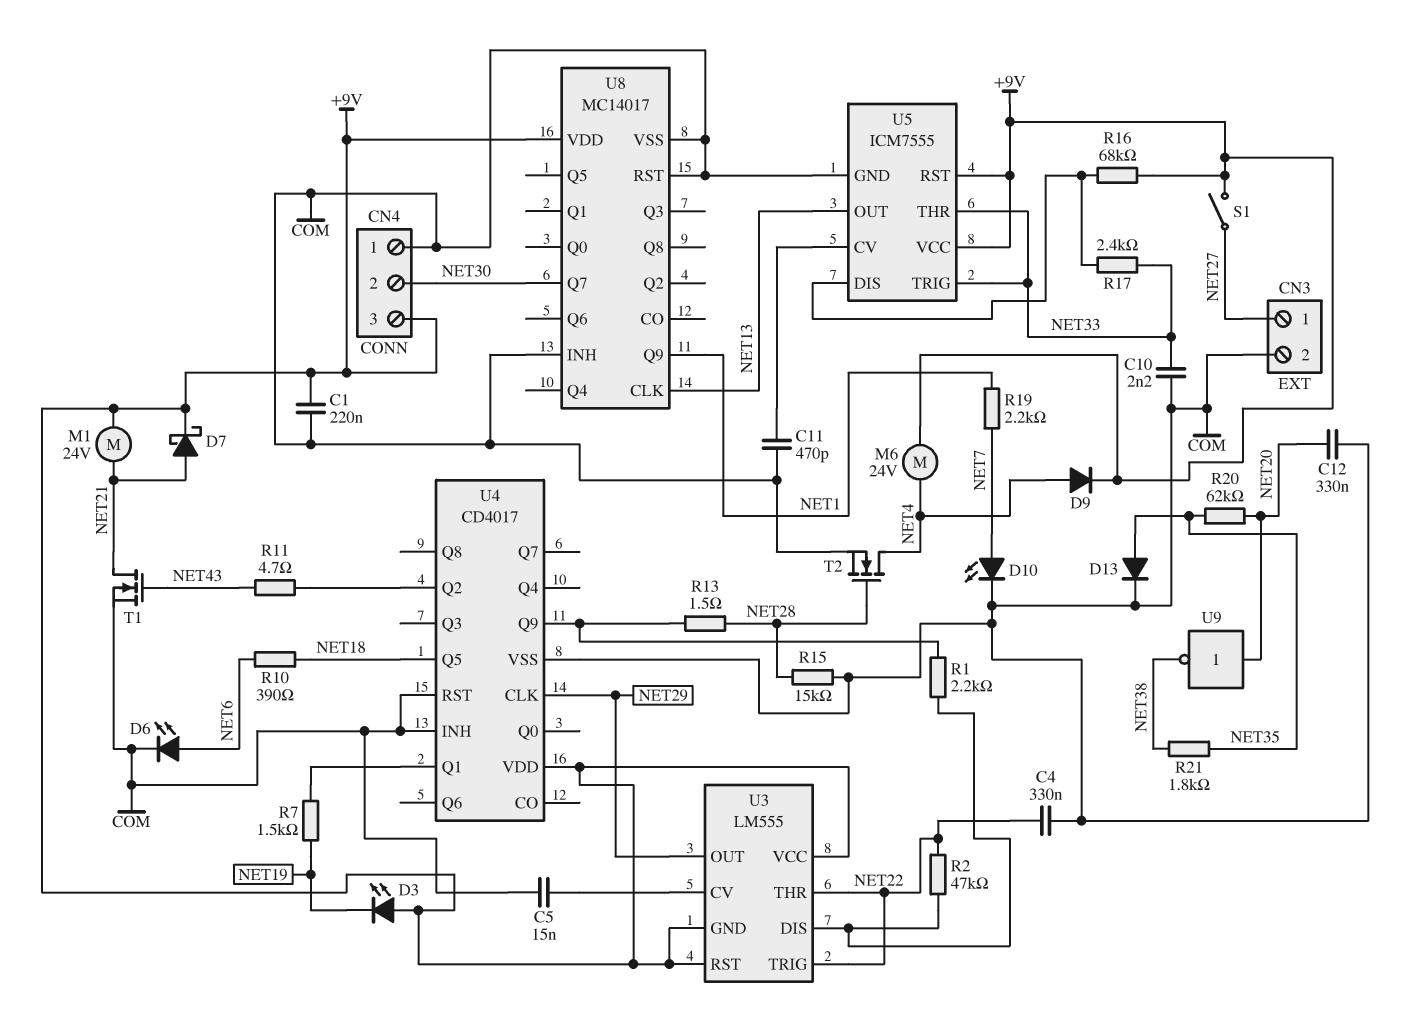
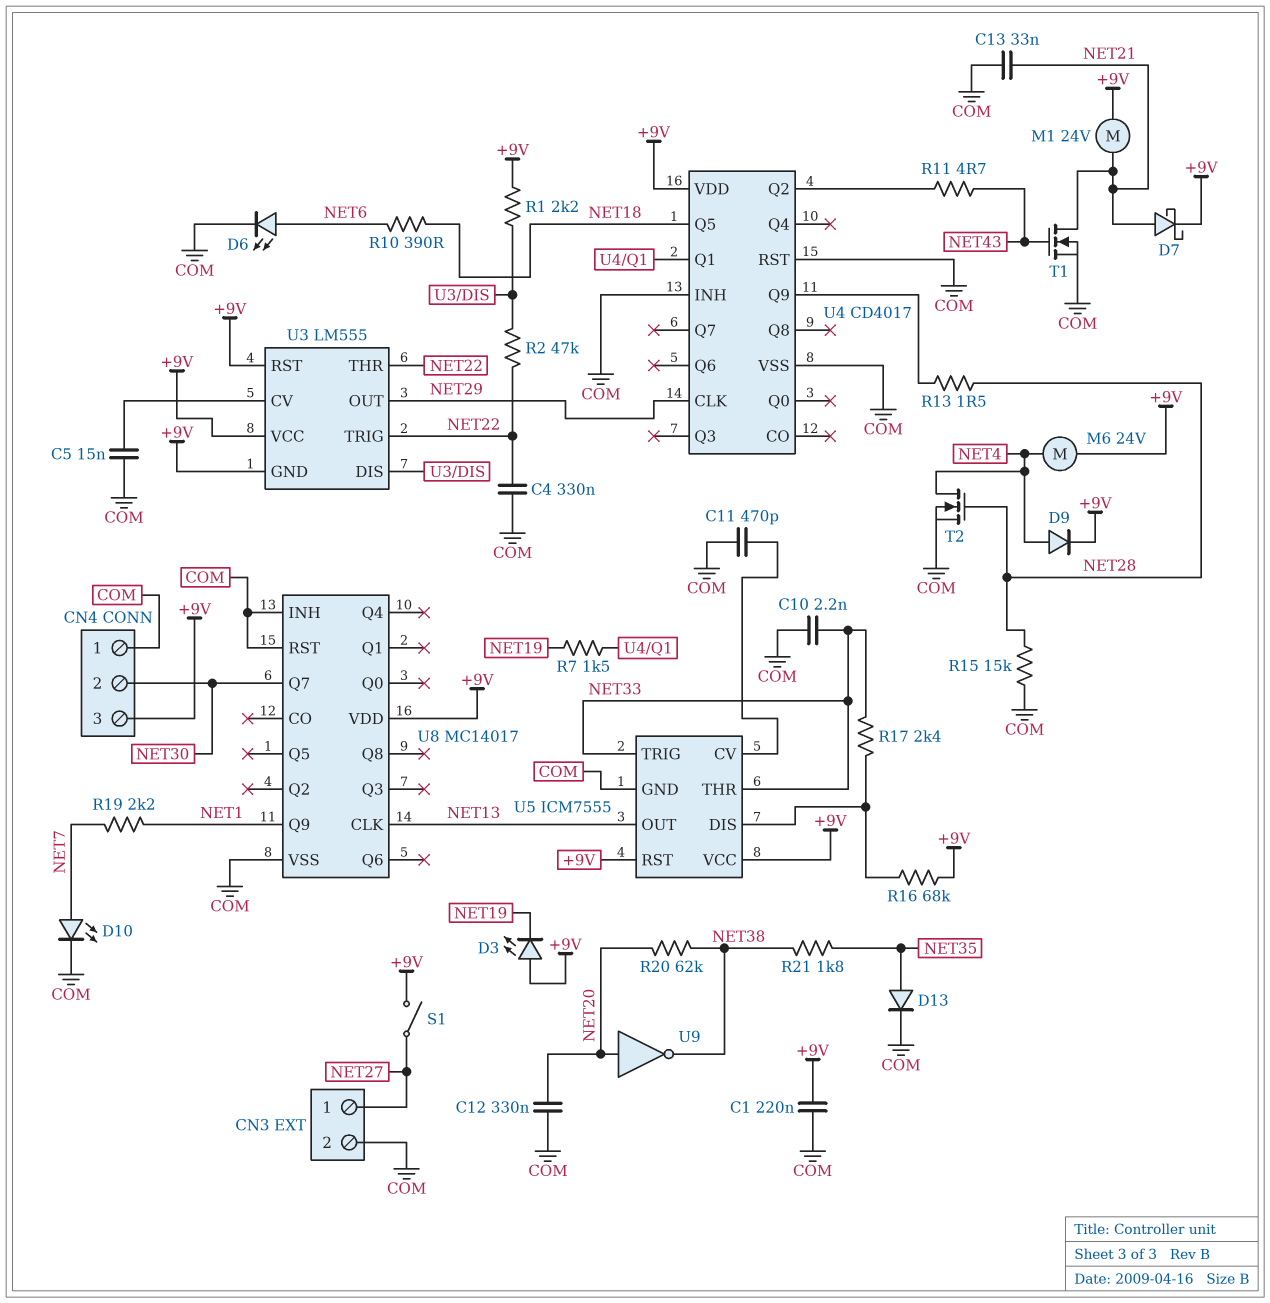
C13: none -> 33nF (COM, NET21)
R1: 2.2k (U3/DIS, U4/Q9) -> 2.2k (+9V, U3/DIS)
R20: 62k (NET20, NET35) -> 62k (NET20, NET38)

